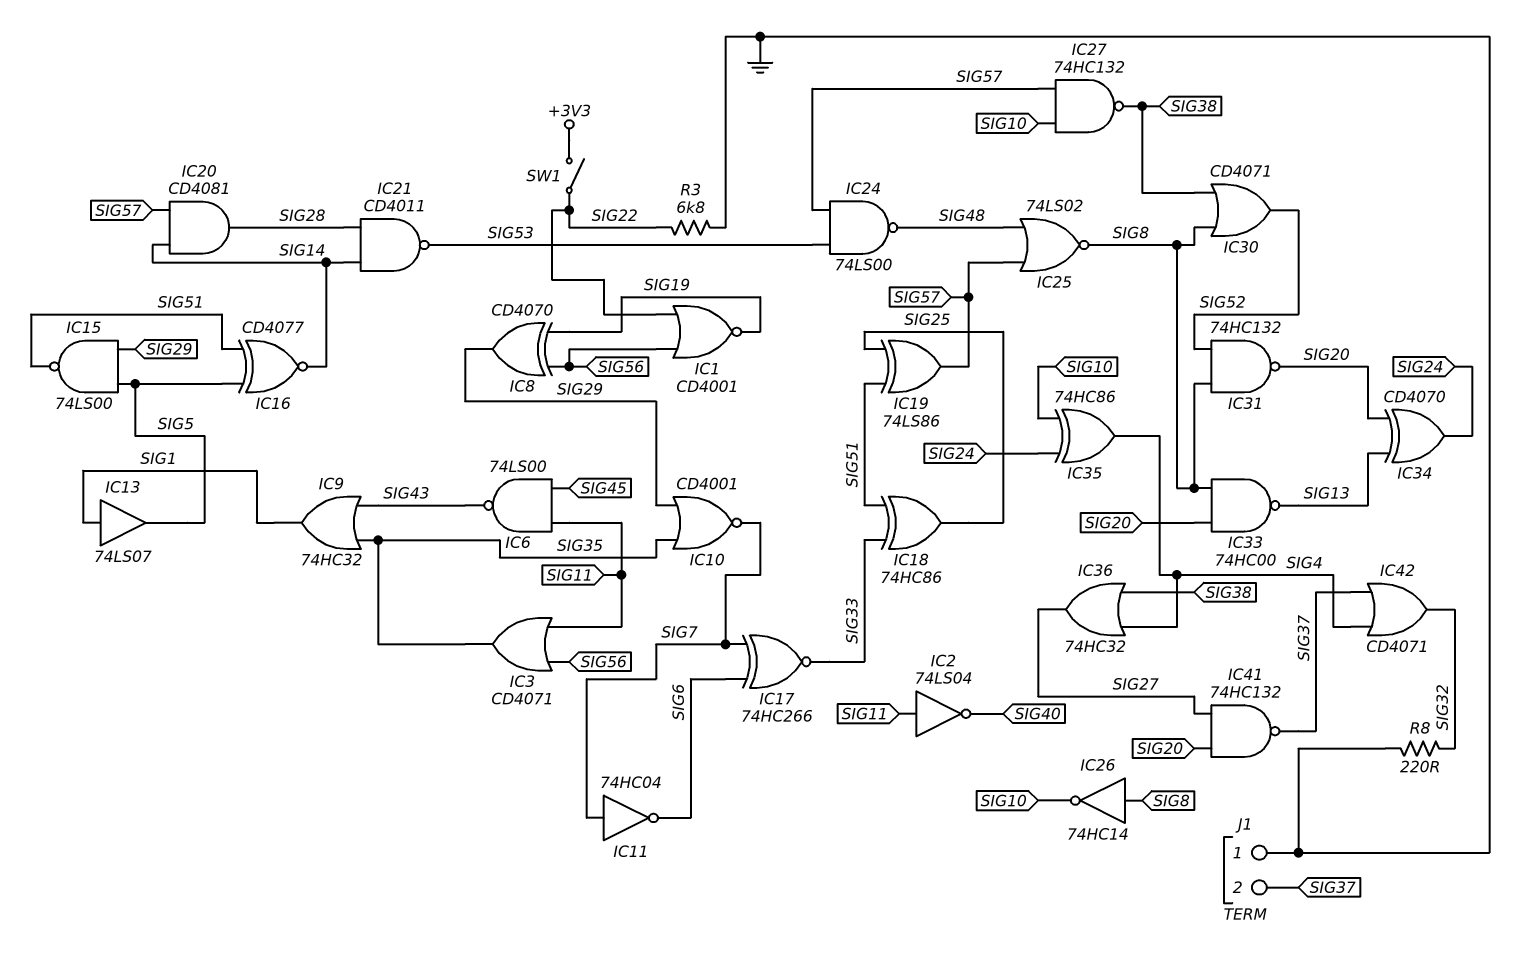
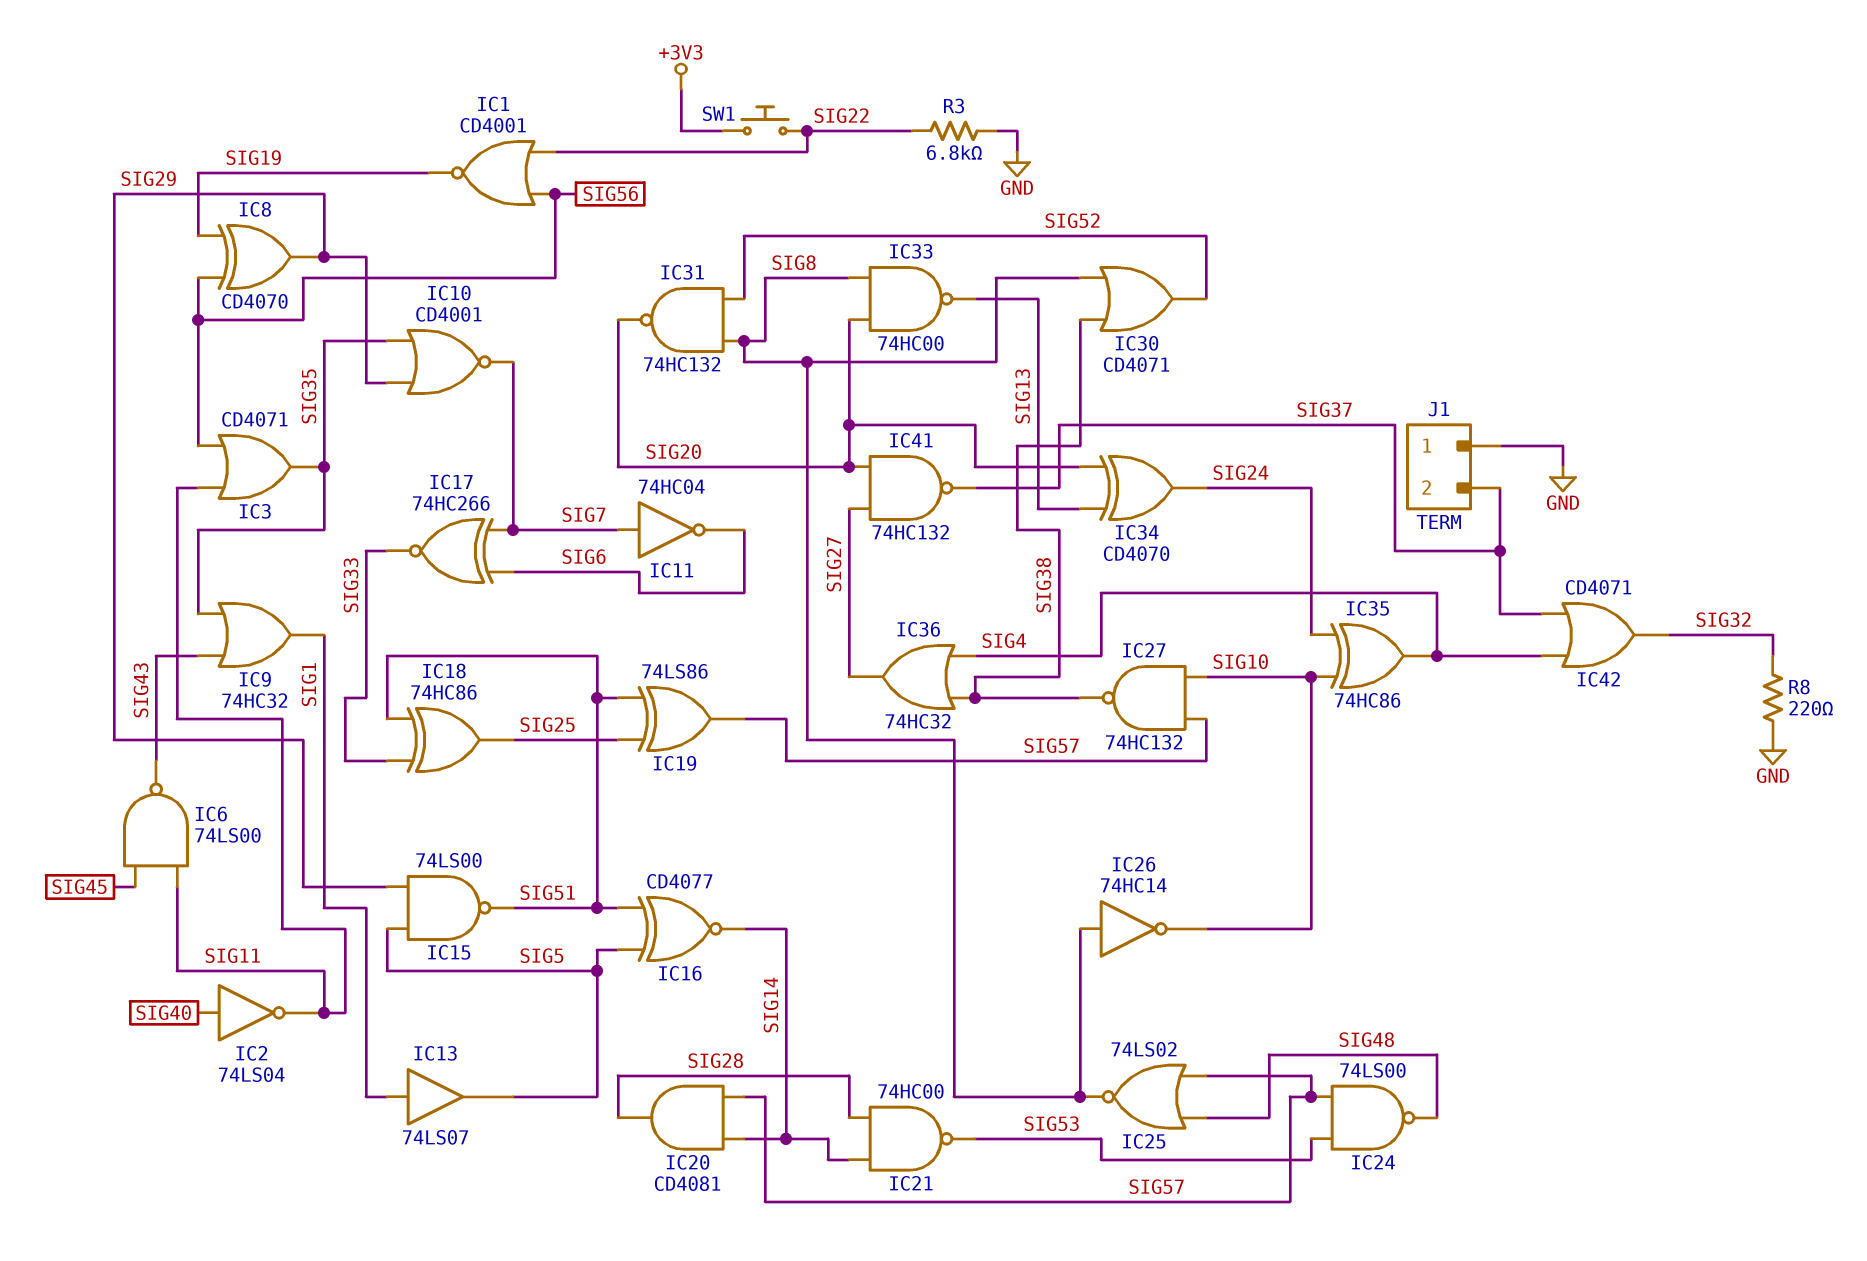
IC2: NOT 74LS04 (in SIG11, out SIG40) -> NOT 74LS04 (in SIG40, out SIG11)
IC21: NAND CD4011 (in SIG14, in SIG28, out SIG53) -> NAND 74HC00 (in SIG14, in SIG28, out SIG53)
SW1: switch (+3V3, SIG22) -> button (+3V3, SIG22)

